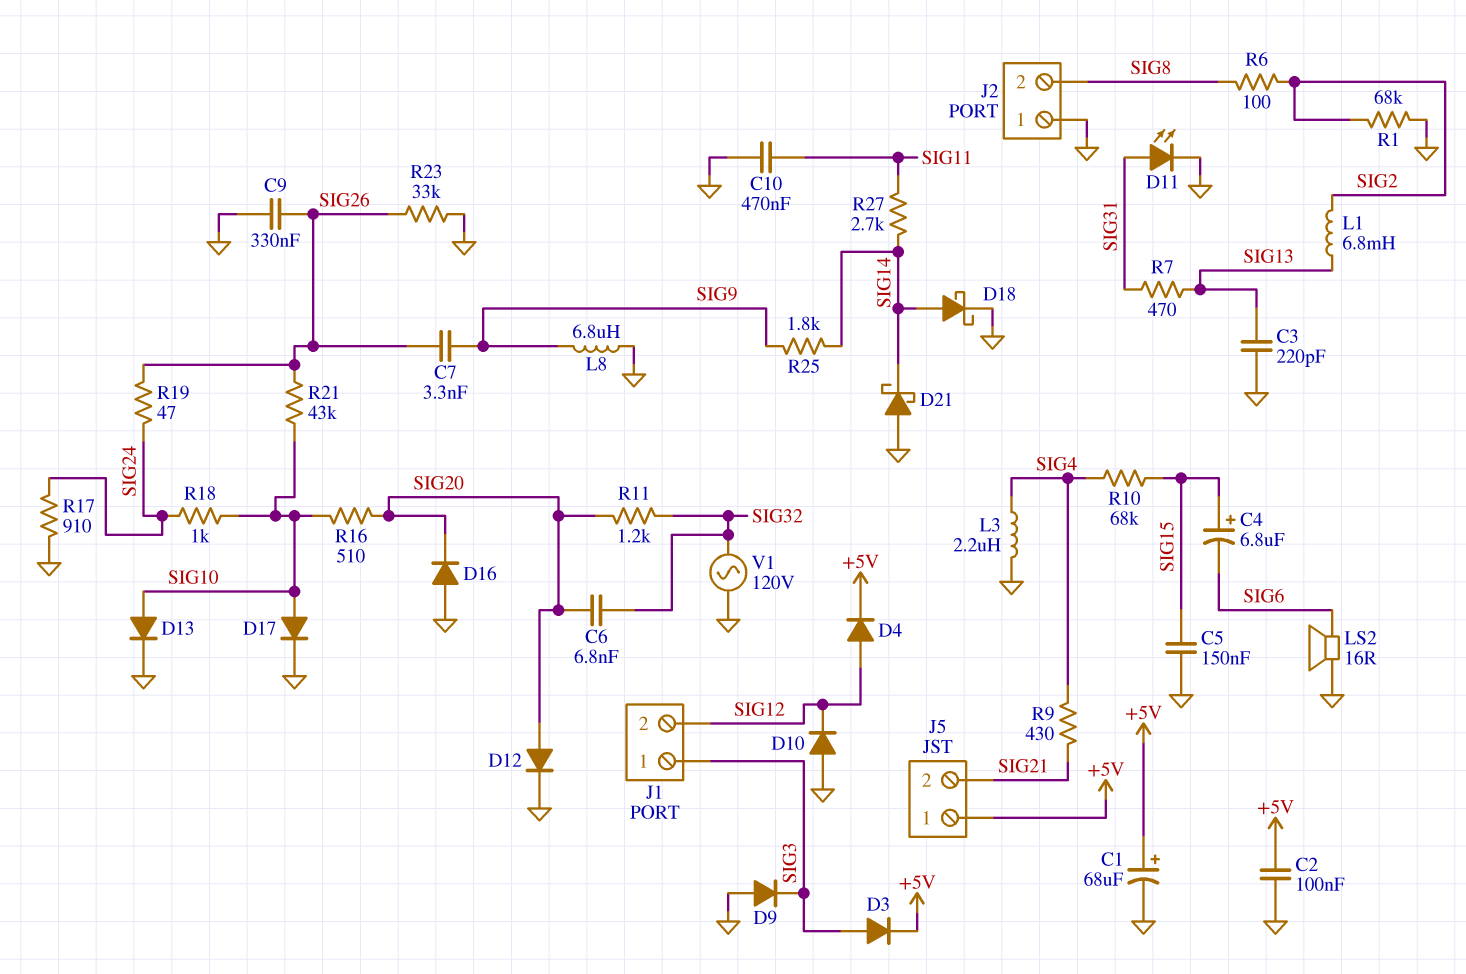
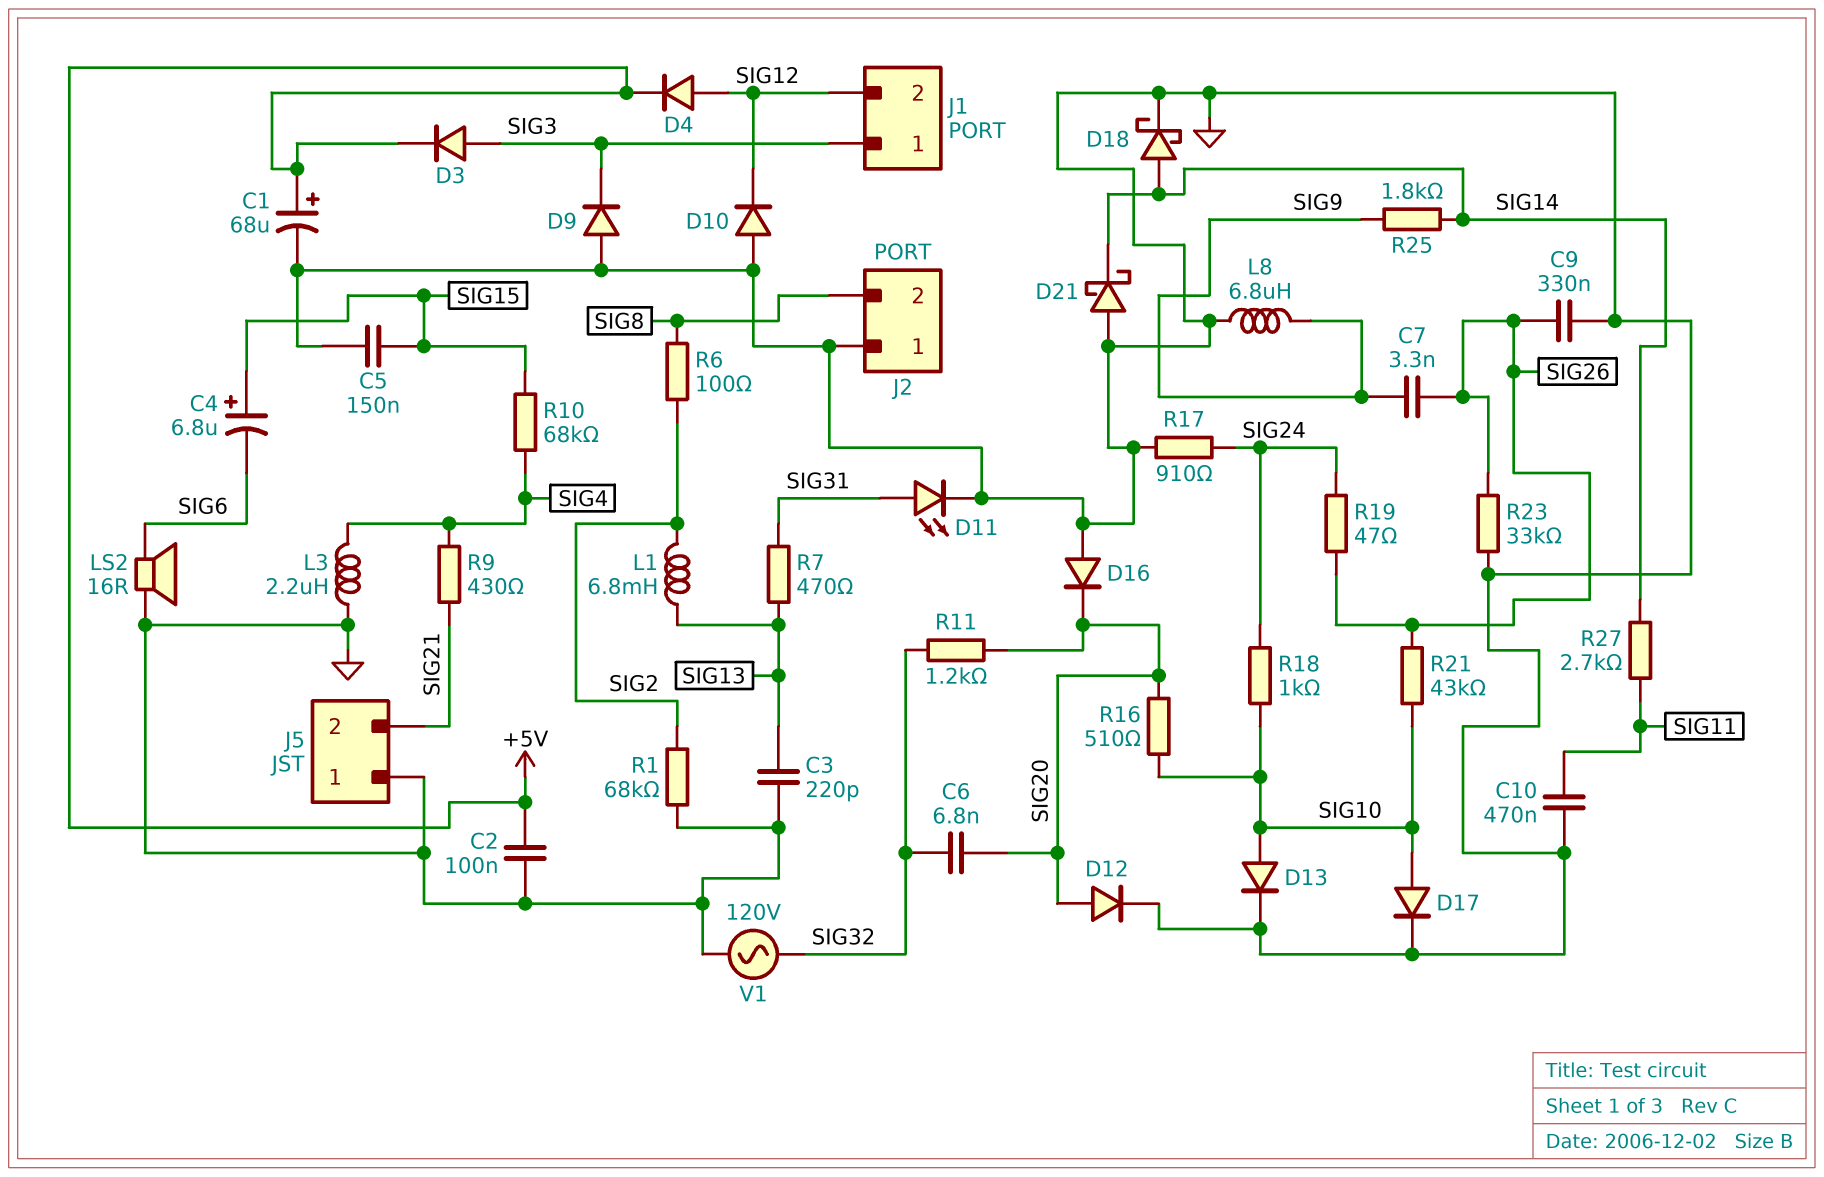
J5 pin 1: +5V -> GND

